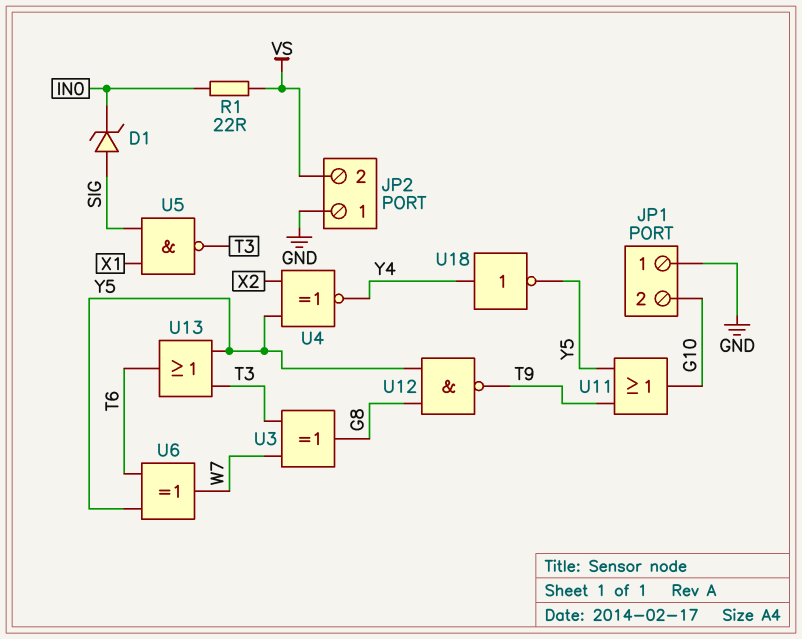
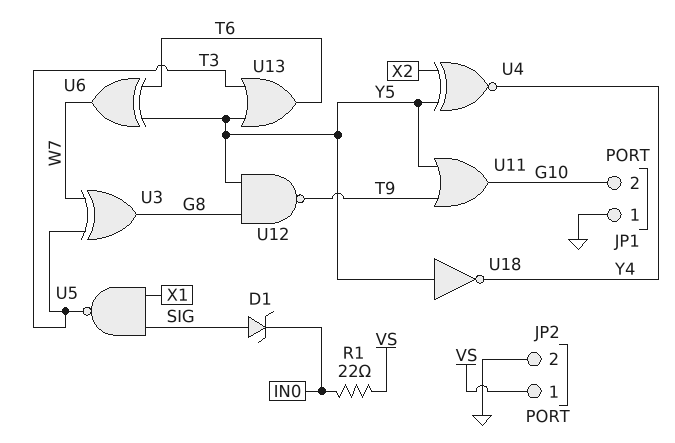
JP2 pin 1: GND -> VS
JP2 pin 2: VS -> GND
U18: NOT (in Y4, out Y5) -> NOT (in Y5, out Y4)

